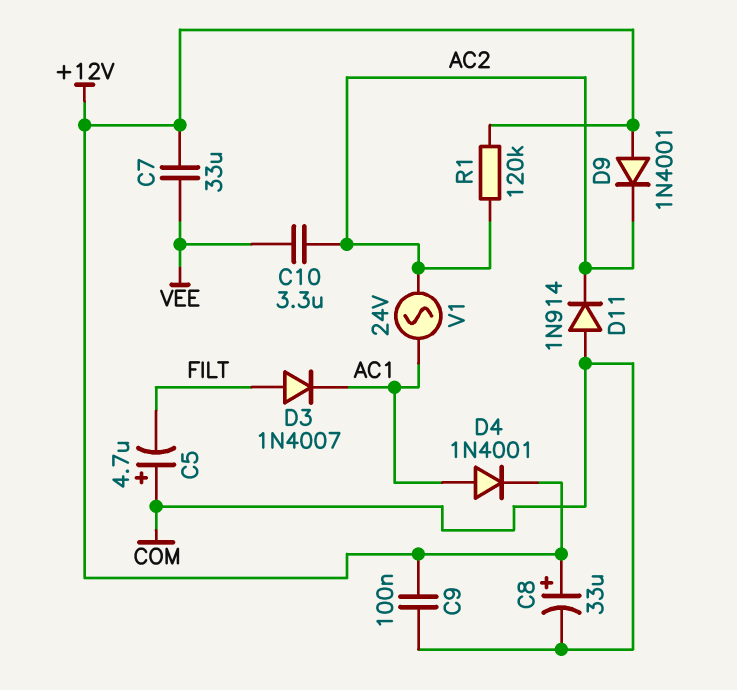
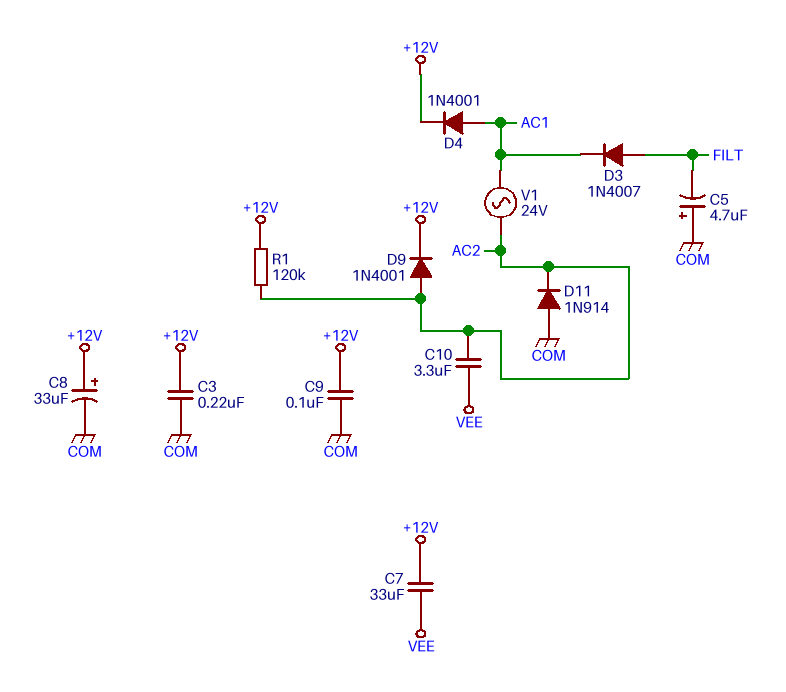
C3: none -> 220nF (+12V, COM)
D9: diode 1N4001 (A +12V, K AC2) -> diode 1N4001 (A AC2, K +12V)

